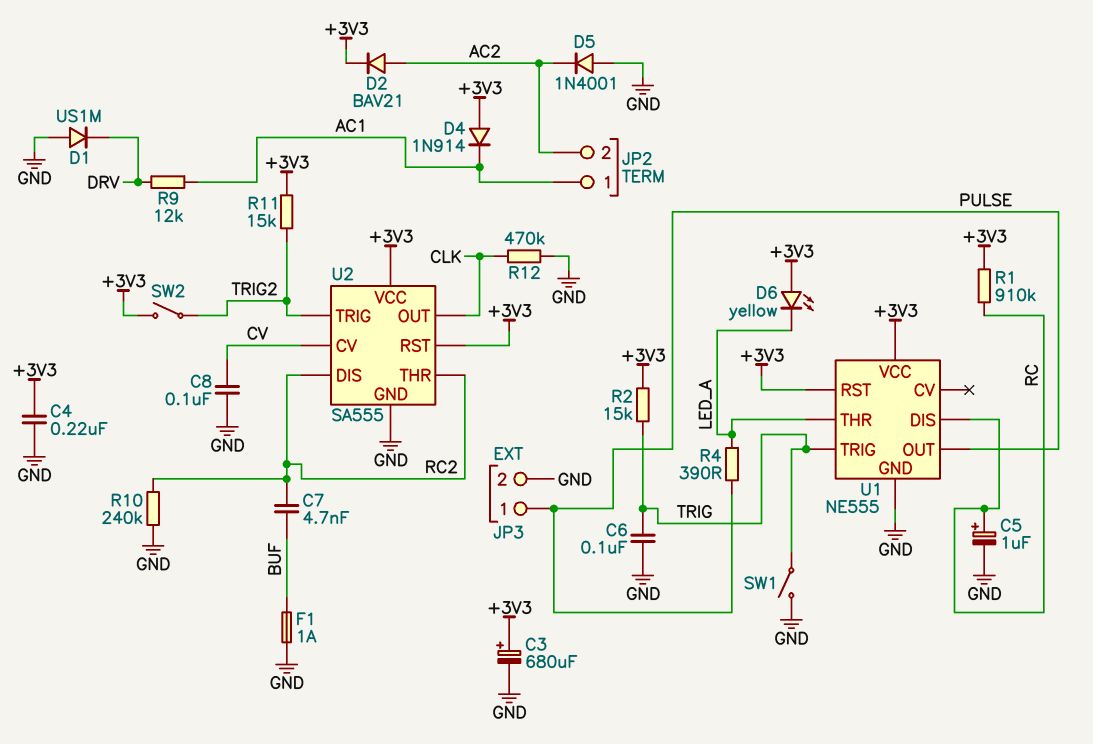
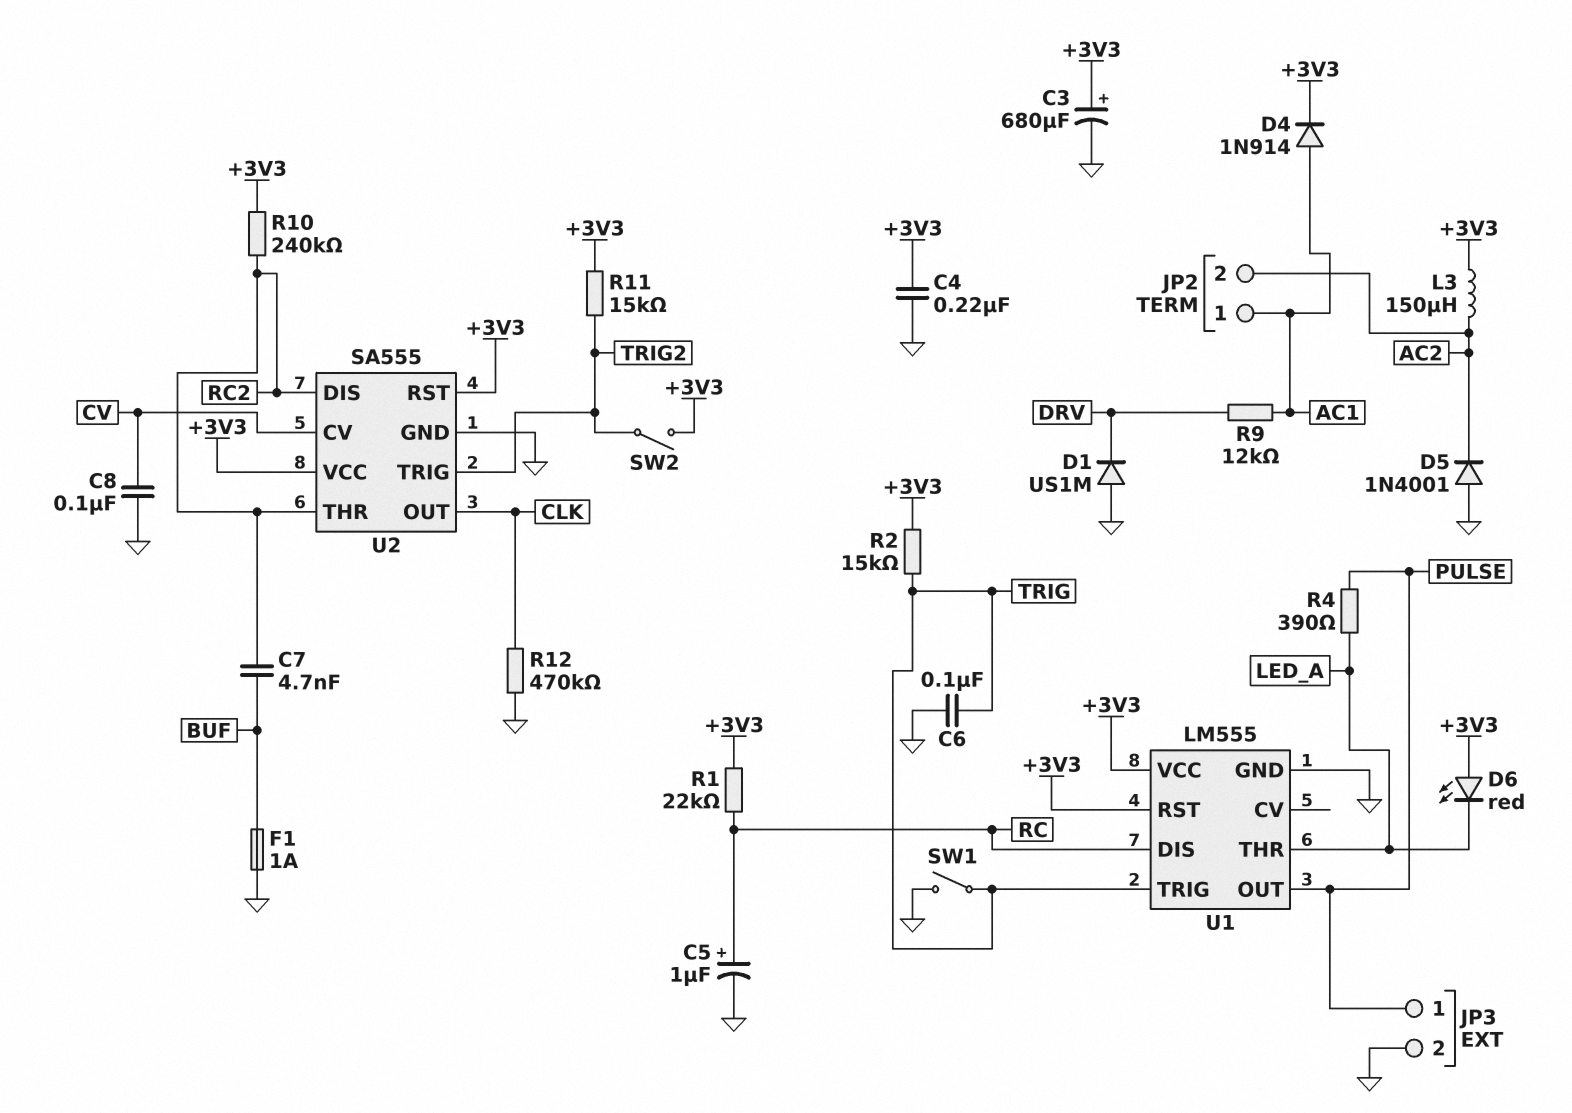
D2: diode BAV21 (A AC2, K +3V3) -> none
D4: diode 1N914 (A +3V3, K AC1) -> diode 1N914 (A AC1, K +3V3)
D6: LED yellow (A +3V3, K LED_A) -> LED red (A +3V3, K LED_A)
L3: none -> 150uH (+3V3, AC2)
R1: 910k (+3V3, RC) -> 22k (+3V3, RC)
R10: 240k (GND, RC2) -> 240k (+3V3, RC2)
U1: NE555 -> LM555

